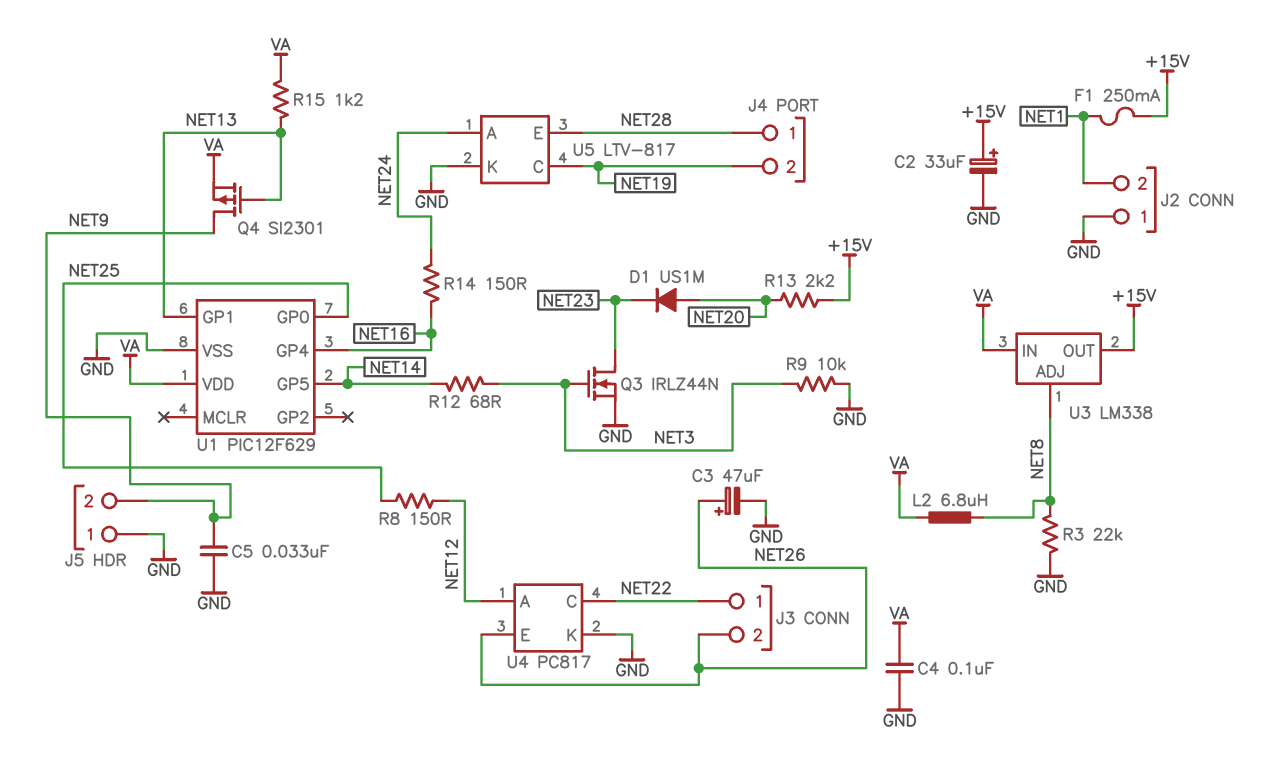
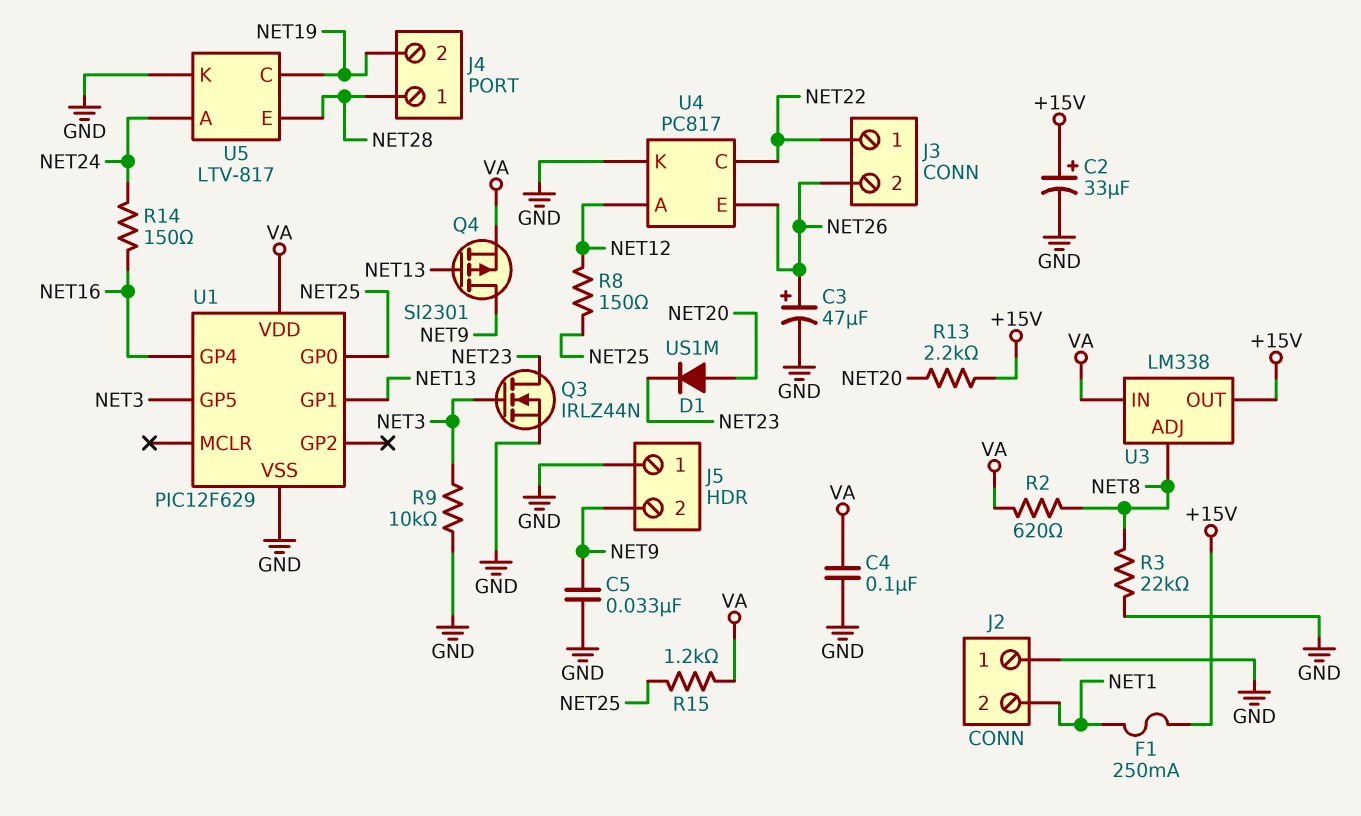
L2: 6.8uH (NET8, VA) -> none
R2: none -> 620 (NET8, VA)
R12: 68 (NET3, NET14) -> none
R15: 1.2k (NET13, VA) -> 1.2k (NET25, VA)
U1 pin GP5: NET14 -> NET3

